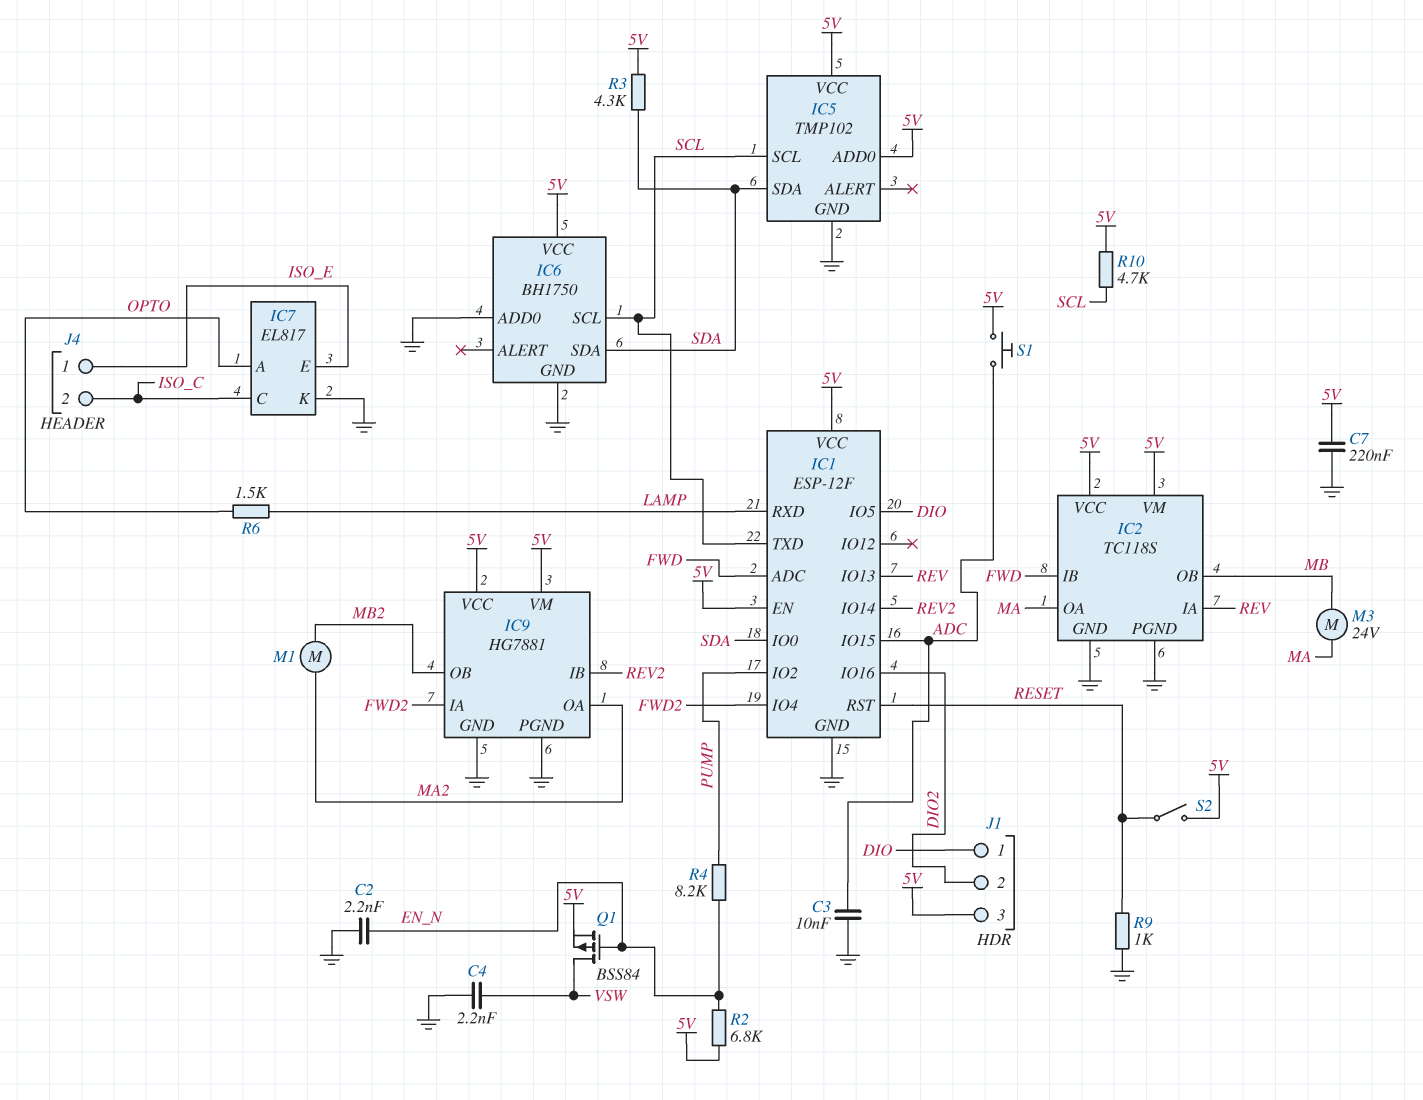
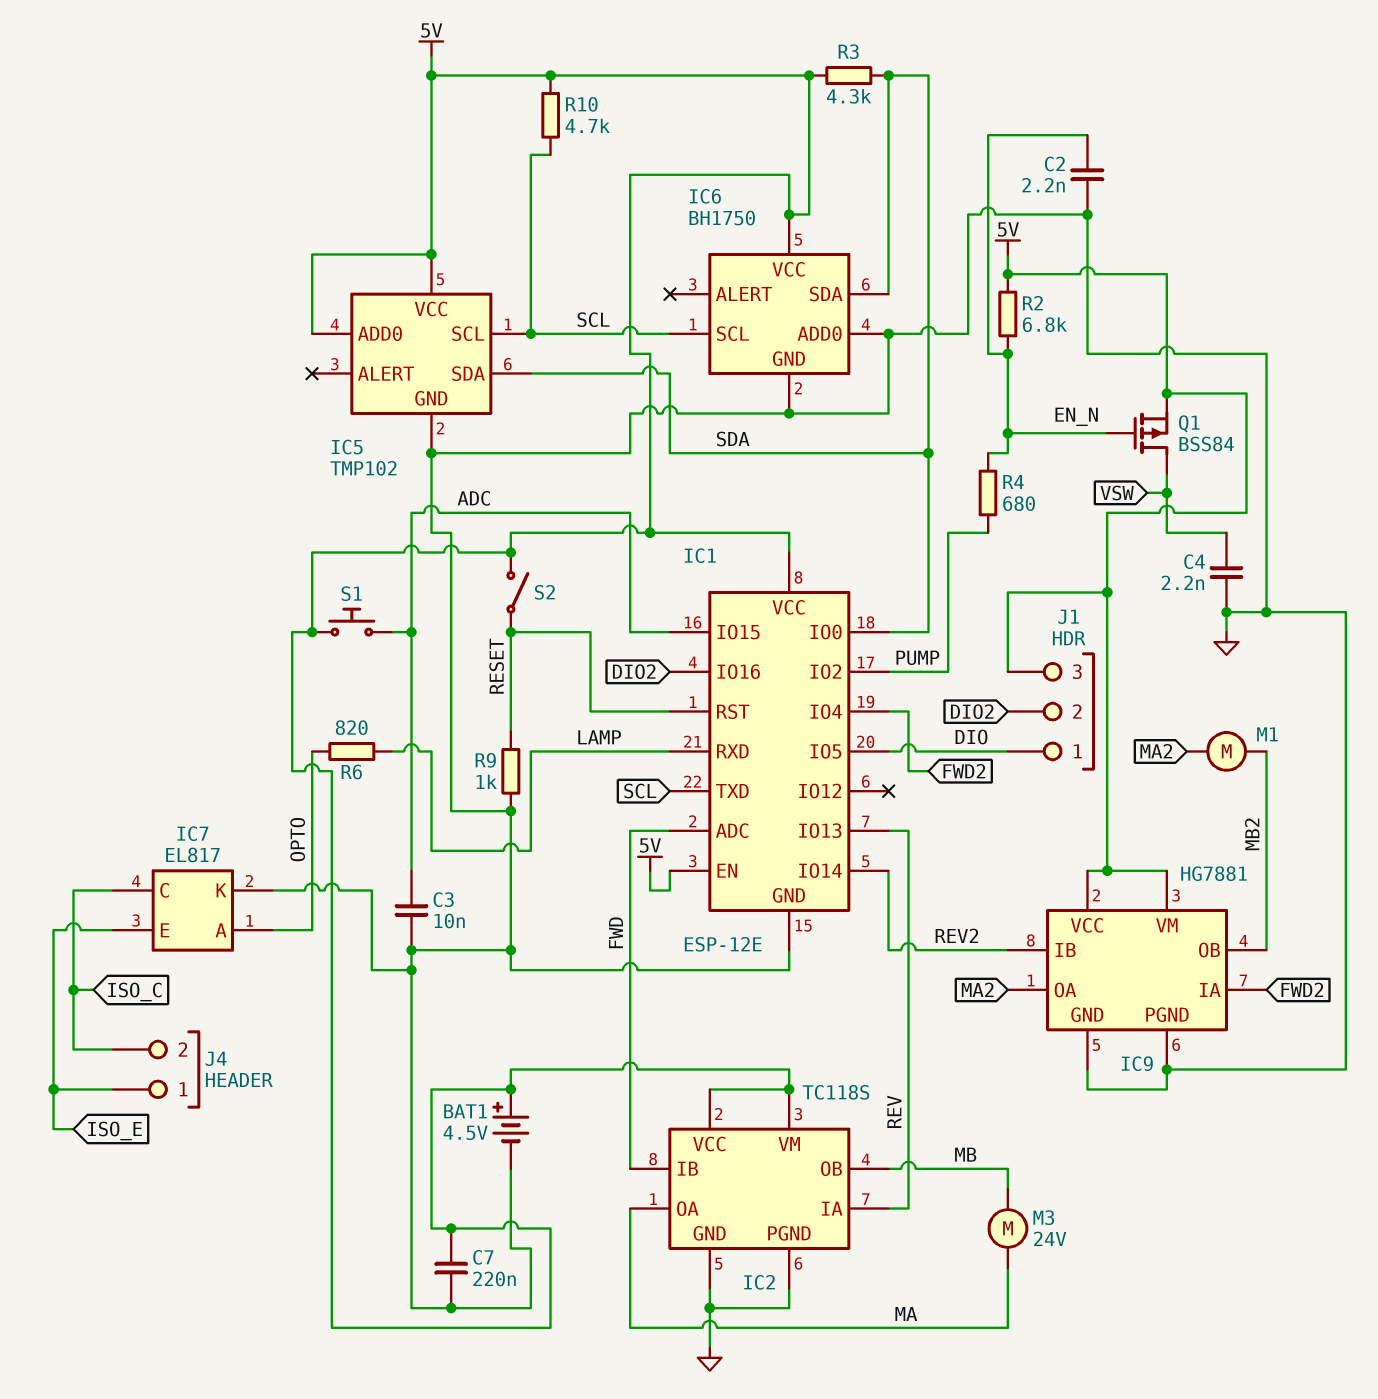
BAT1: none -> 4.5V (plus 5V, minus GND)
IC1: ESP-12F -> ESP-12E
R4: 8.2k (EN_N, PUMP) -> 680 (EN_N, PUMP)
R6: 1.5k (LAMP, OPTO) -> 820 (LAMP, OPTO)

